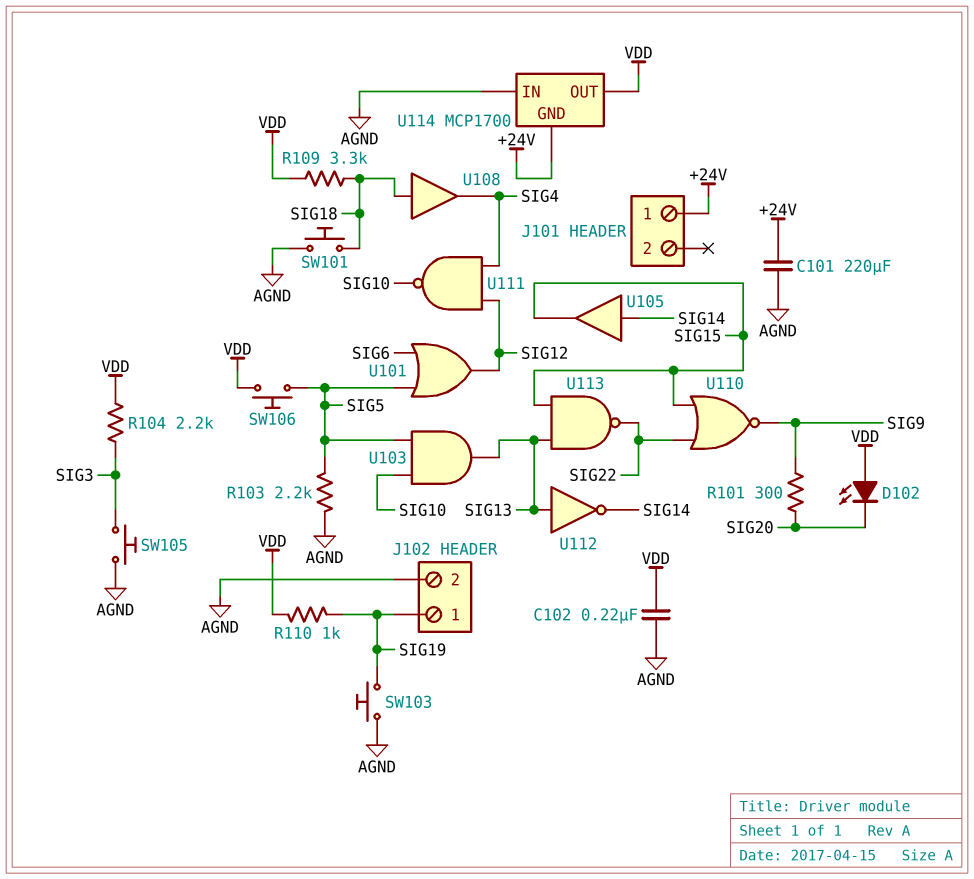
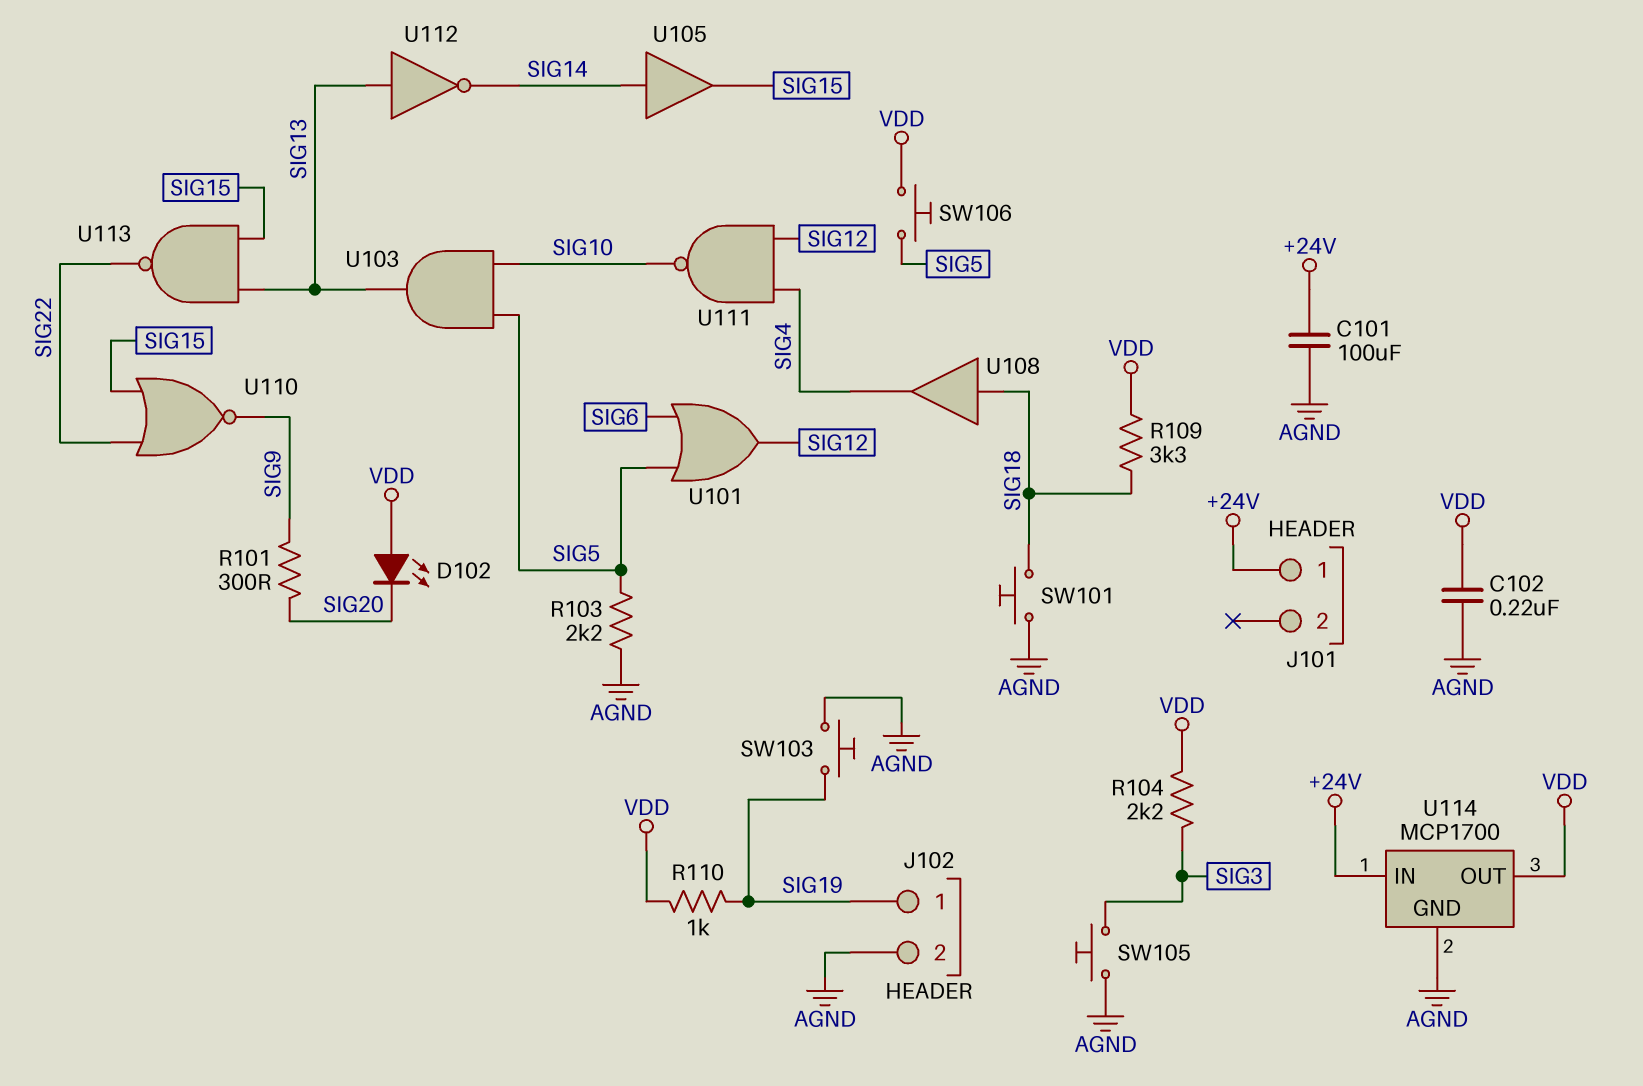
C101: 220uF (+24V, AGND) -> 100uF (+24V, AGND)
U114 pin GND: +24V -> AGND
U114 pin IN: AGND -> +24V

